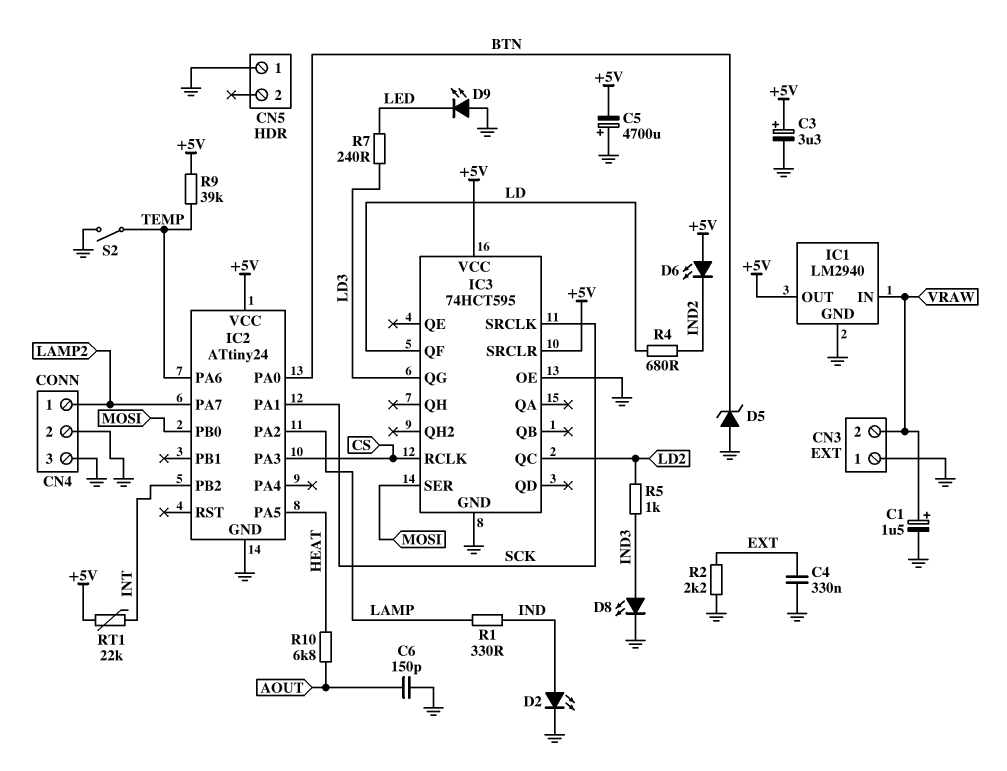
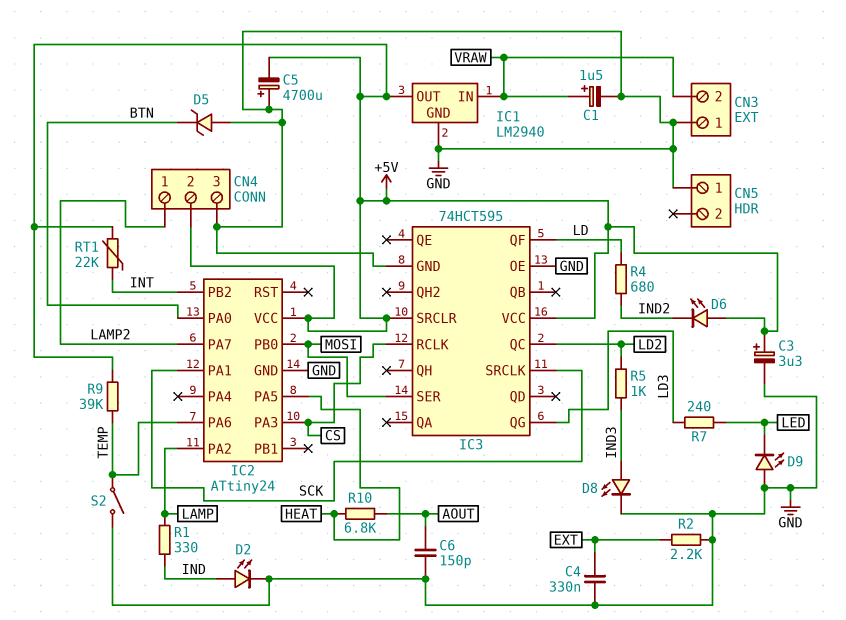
CN4 pin 2: GND -> +5V

